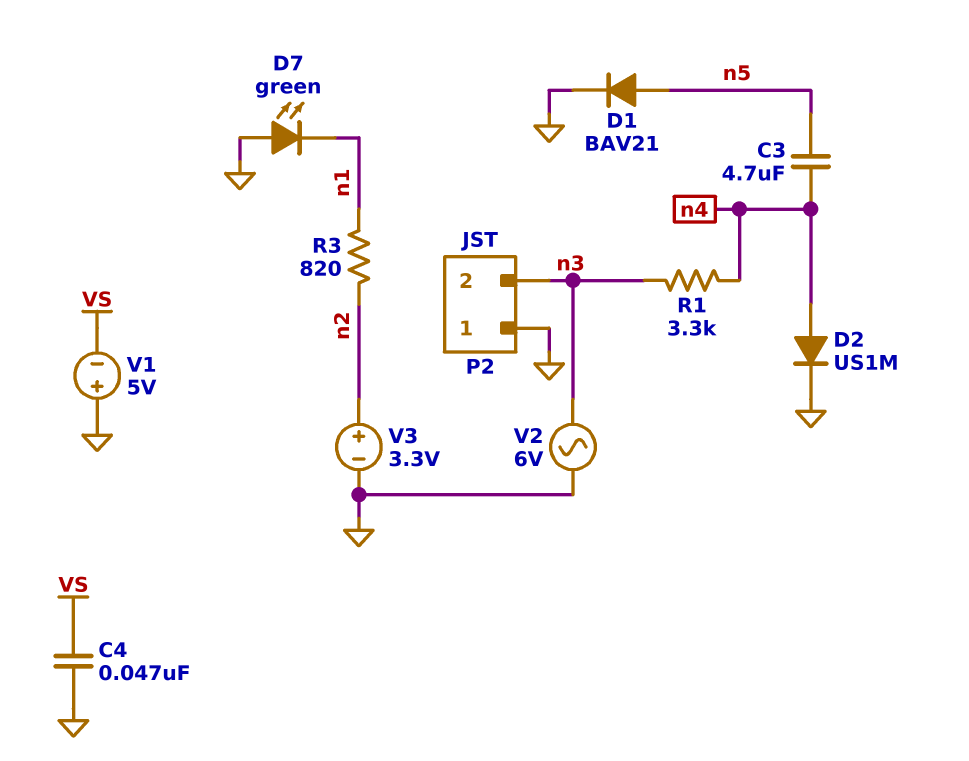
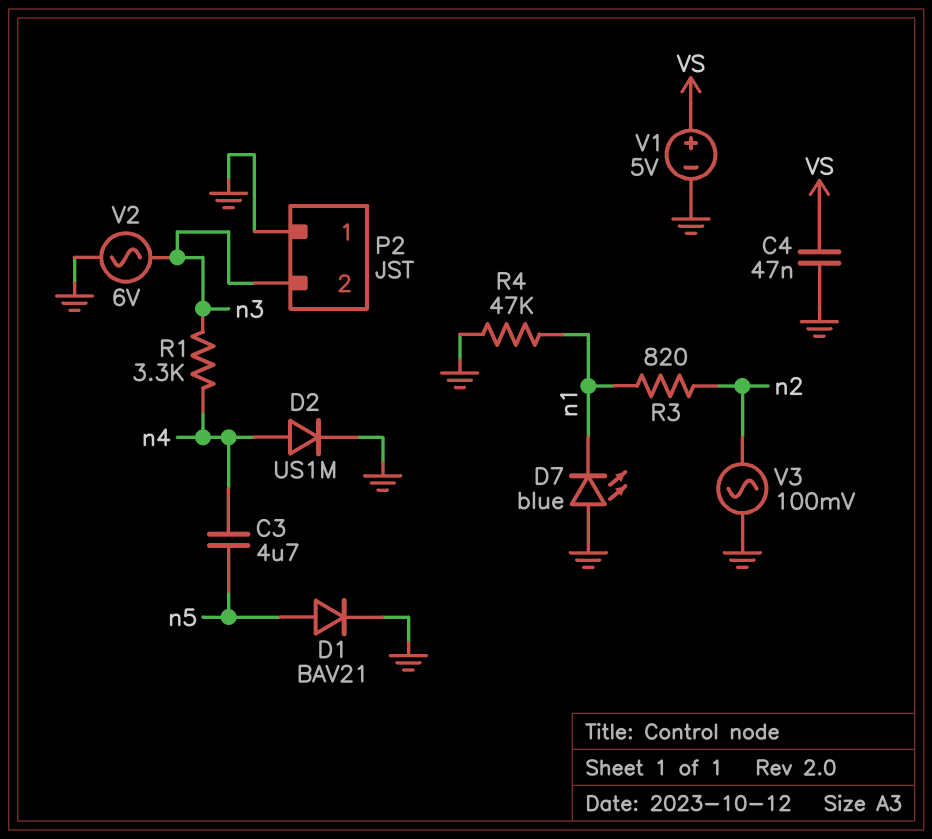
D7: LED green (A GND, K n1) -> LED blue (A GND, K n1)
R4: none -> 47k (GND, n1)
V1: 5V (plus GND, minus VS) -> 5V (plus VS, minus GND)
V3: 3.3V (plus n2, minus GND) -> AC 100mV (GND, n2)

